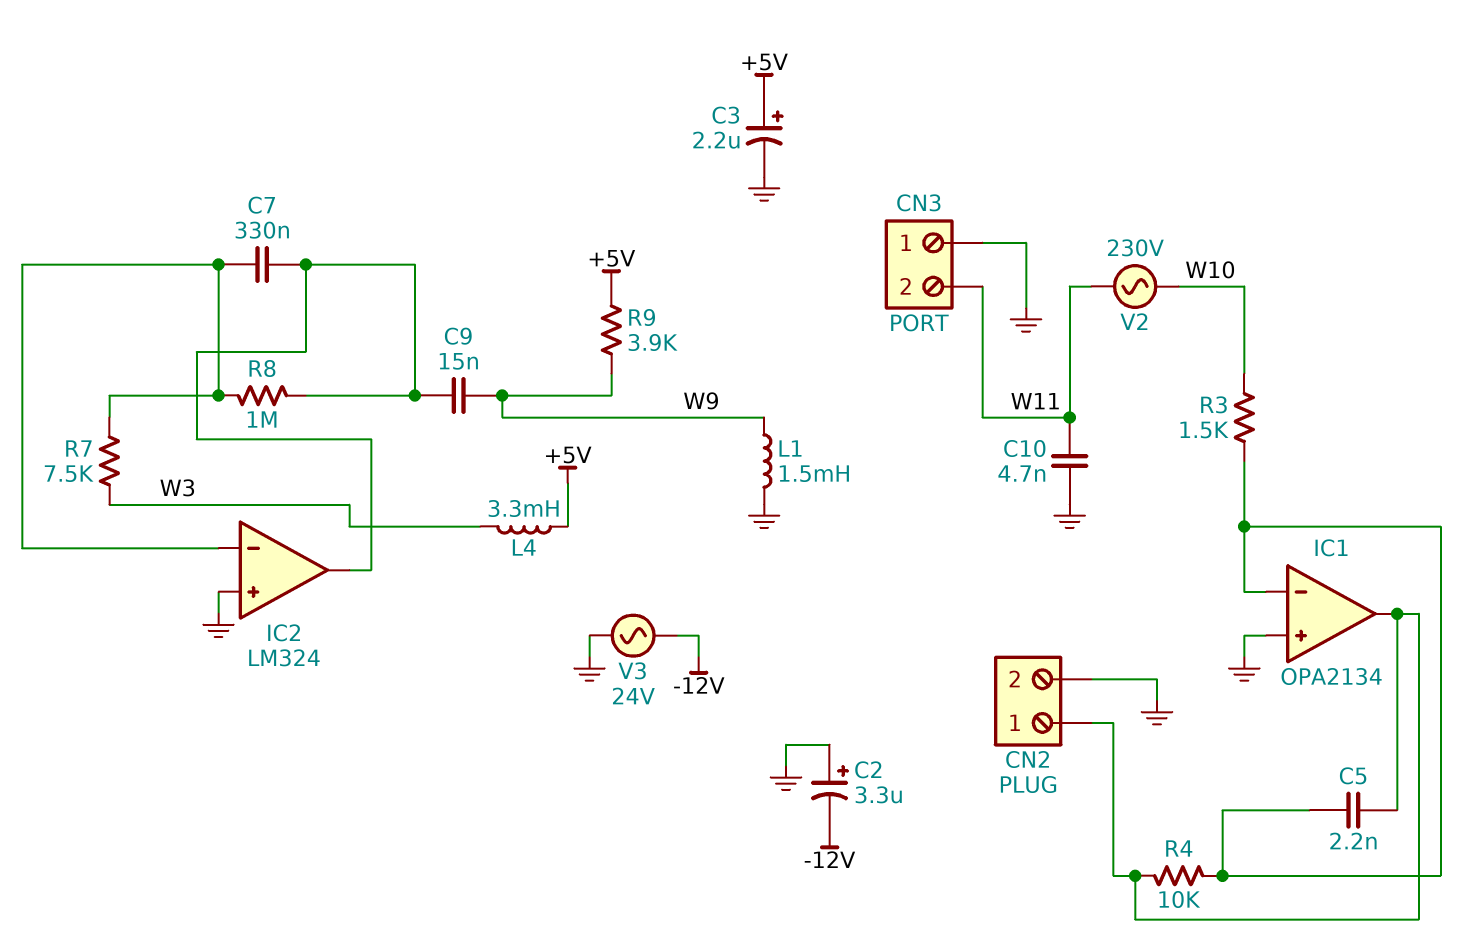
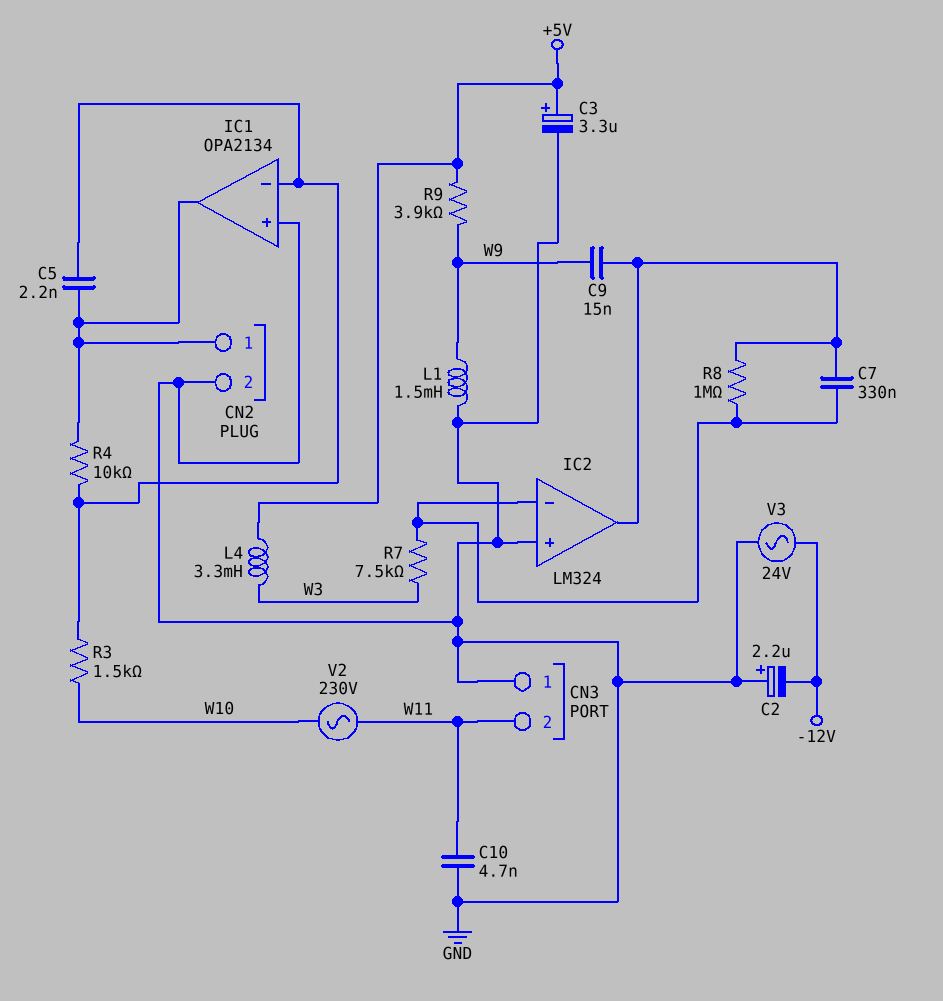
C2: 3.3uF (plus GND, minus -12V) -> 2.2uF (plus GND, minus -12V)
C3: 2.2uF (plus +5V, minus GND) -> 3.3uF (plus +5V, minus GND)

